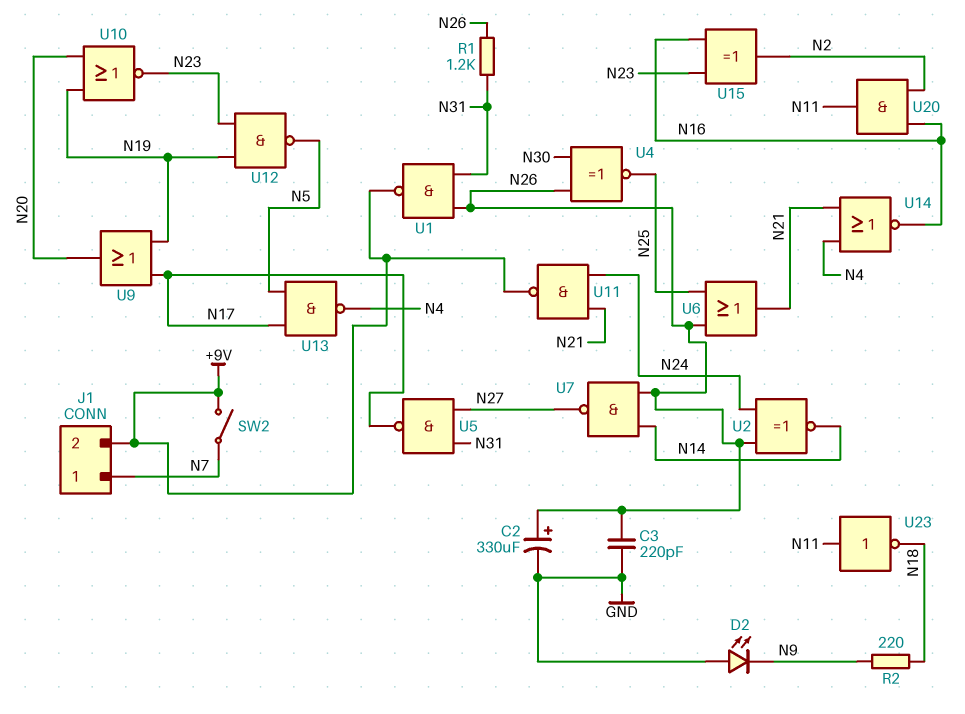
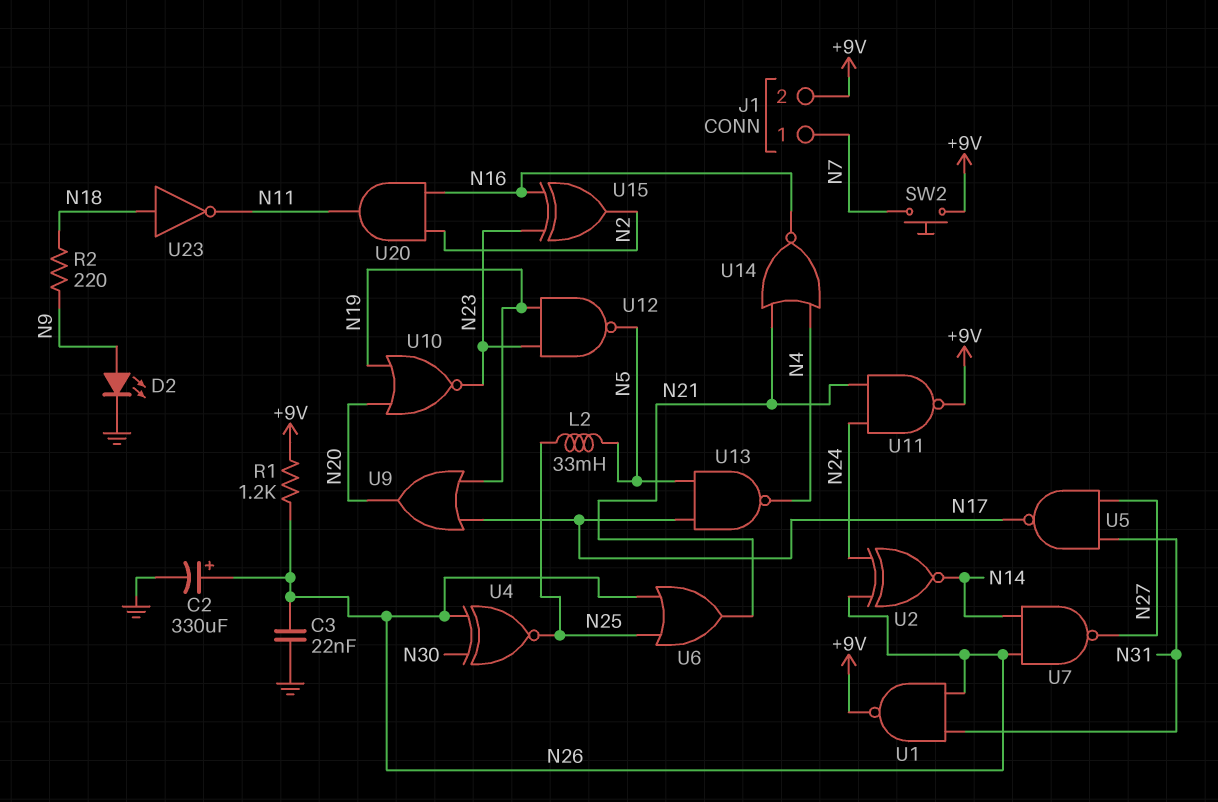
C3: 220pF (GND, N26) -> 22nF (GND, N26)
D2: LED (A GND, K N9) -> LED (A N9, K GND)
L2: none -> 33mH (N5, N25)
R1: 1.2k (N26, N31) -> 1.2k (+9V, N26)
SW2: switch (+9V, N7) -> button (+9V, N7)
U23: NOT (in N11, out N18) -> NOT (in N18, out N11)

